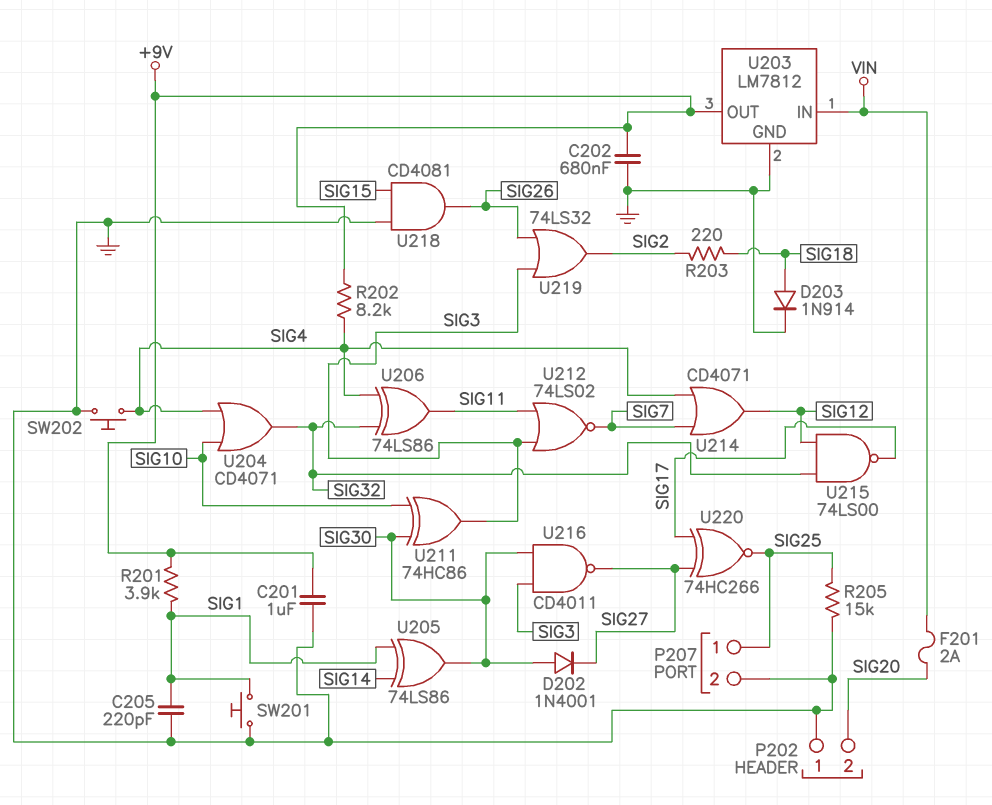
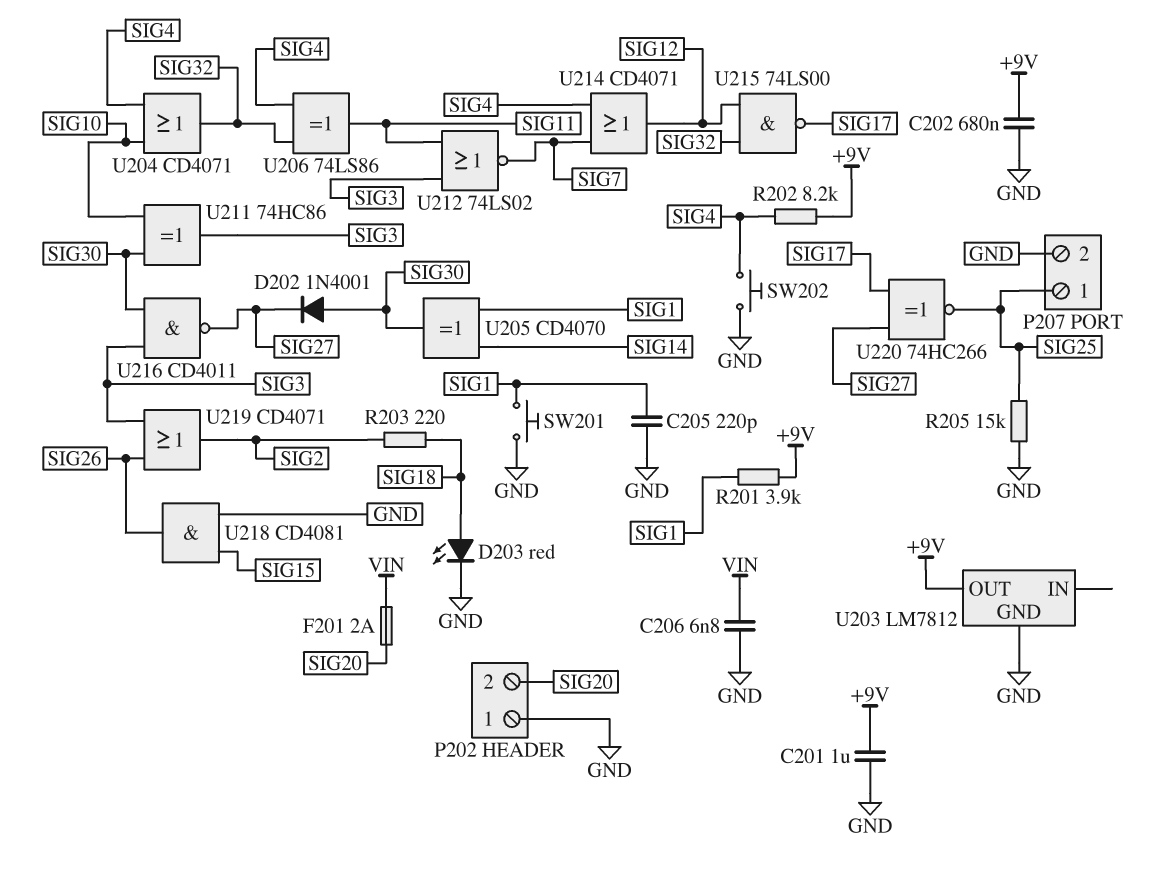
C206: none -> 6.8nF (GND, VIN)
D203: diode 1N914 (A SIG18, K GND) -> LED red (A SIG18, K GND)
U203 pin IN: VIN -> none
U205: XOR 74LS86 (in SIG1, in SIG14, out SIG30) -> XOR CD4070 (in SIG1, in SIG14, out SIG30)
U219: OR 74LS32 (in SIG3, in SIG26, out SIG2) -> OR CD4071 (in SIG3, in SIG26, out SIG2)

